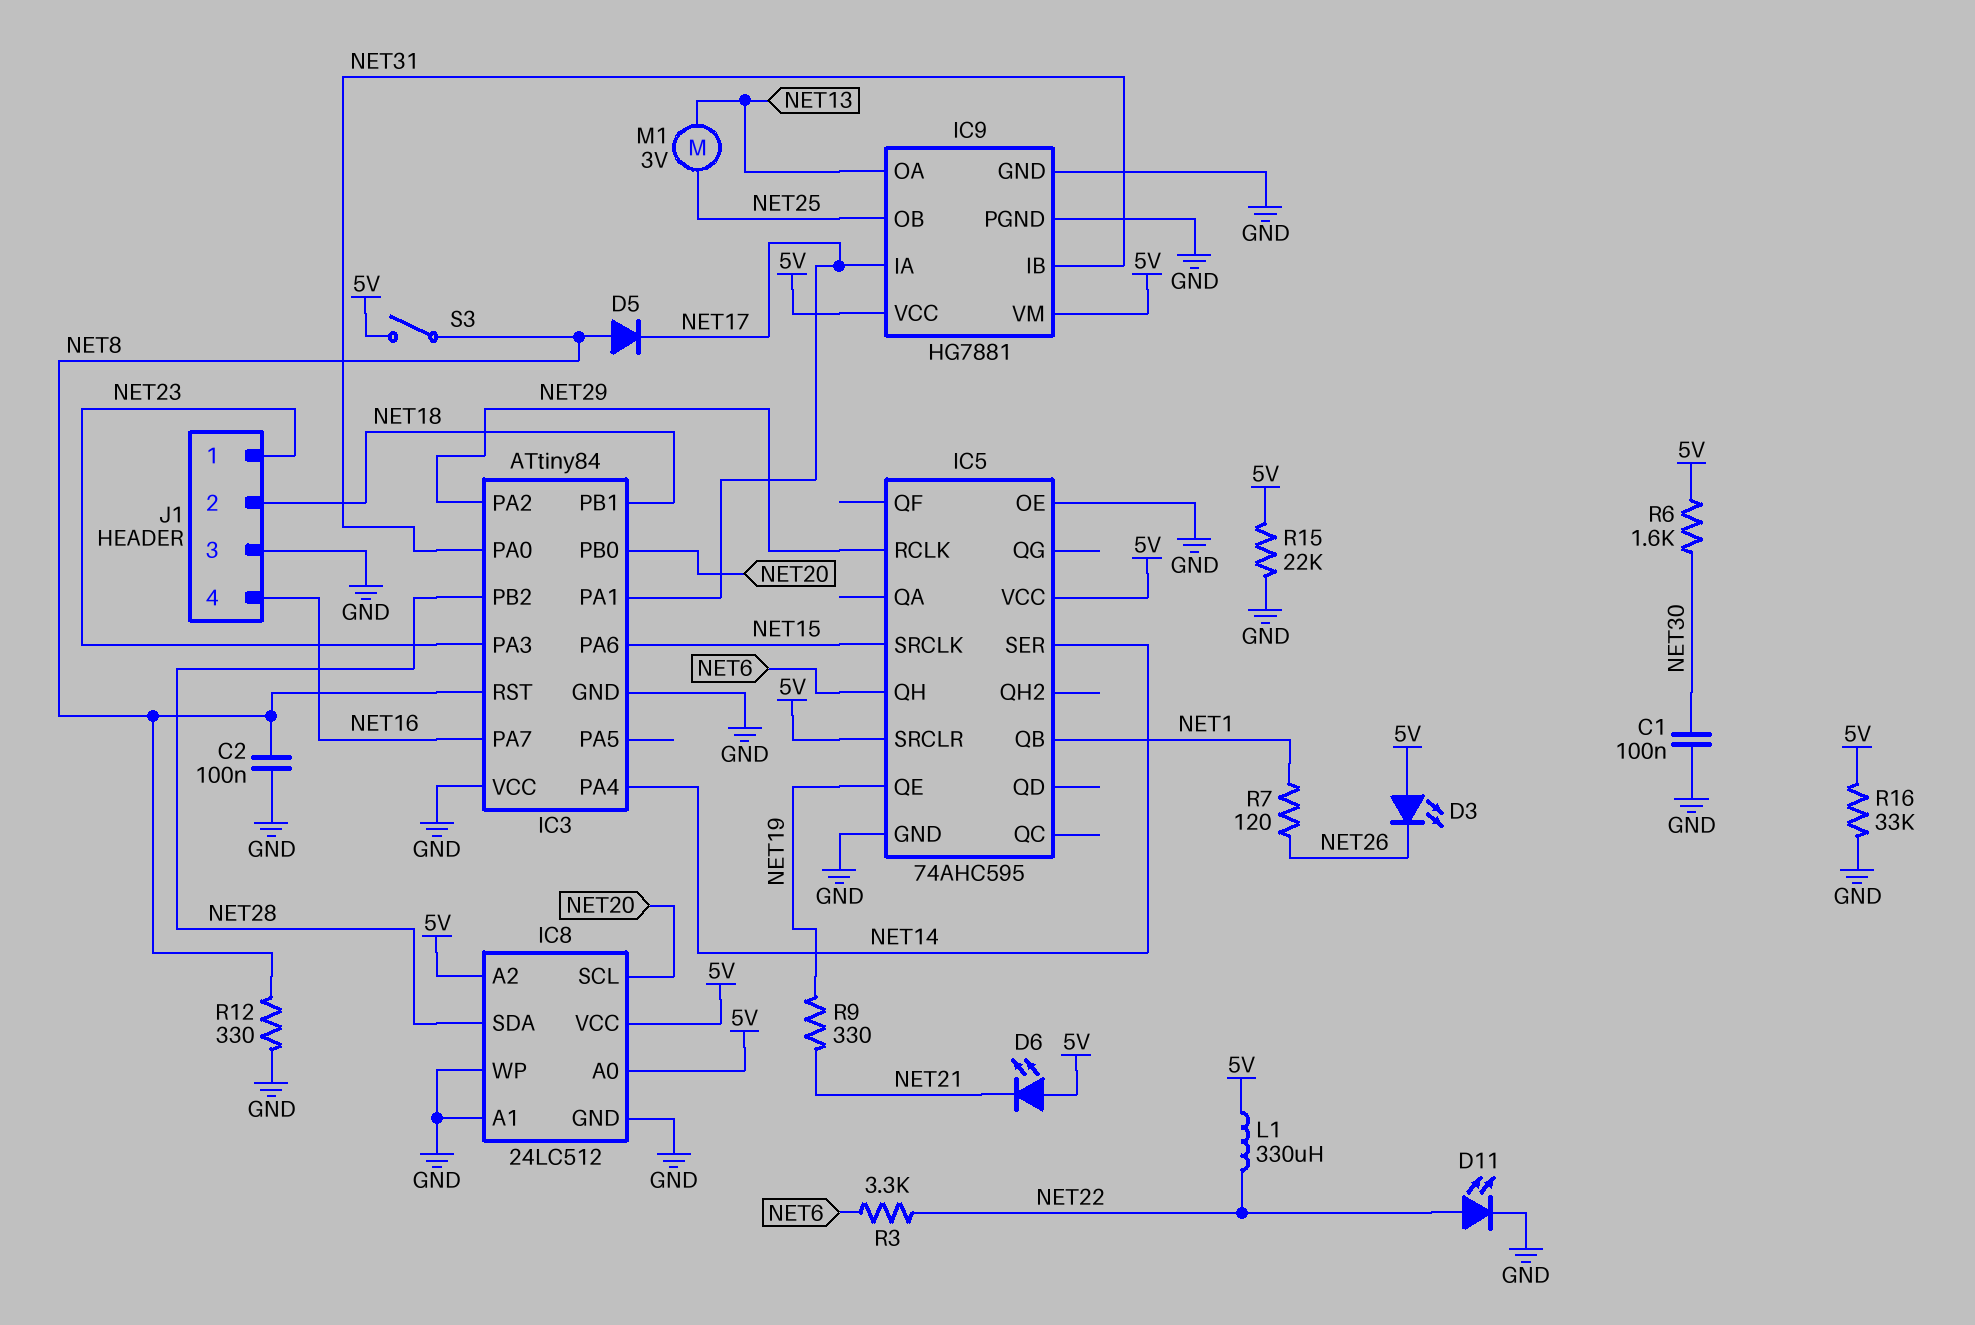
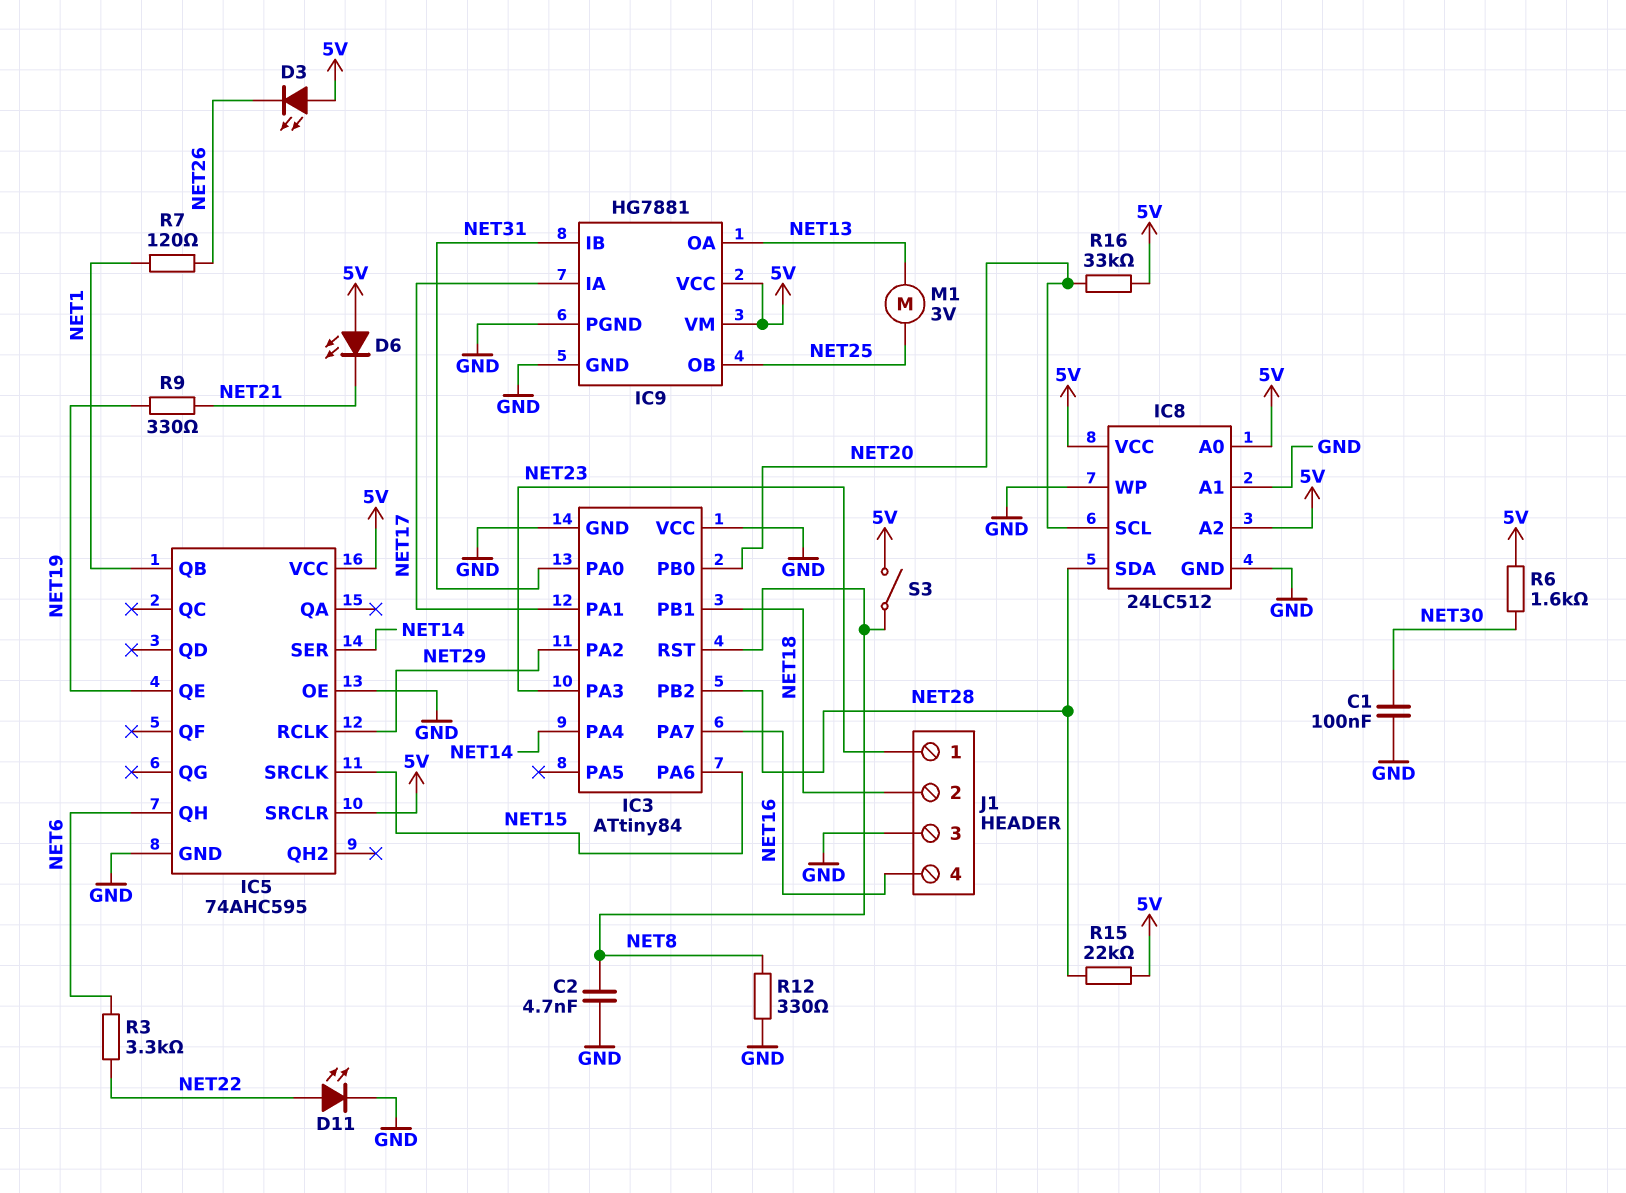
C2: 100nF (GND, NET8) -> 4.7nF (GND, NET8)
D5: diode (A NET8, K NET17) -> none
L1: 330uH (5V, NET22) -> none
R15: 22k (5V, GND) -> 22k (5V, NET28)
R16: 33k (5V, GND) -> 33k (5V, NET20)

